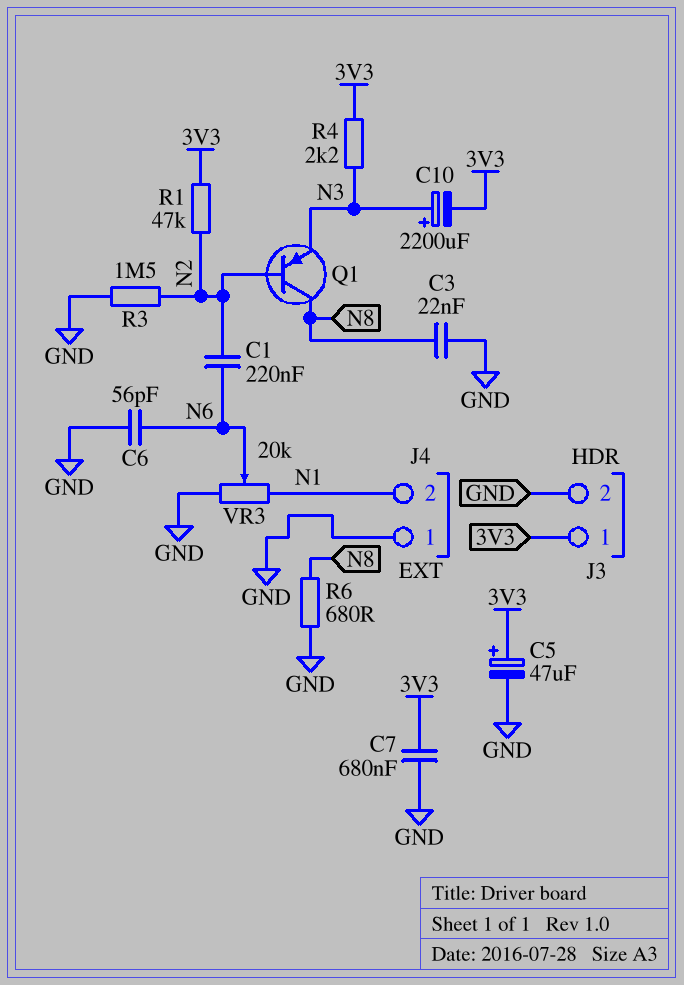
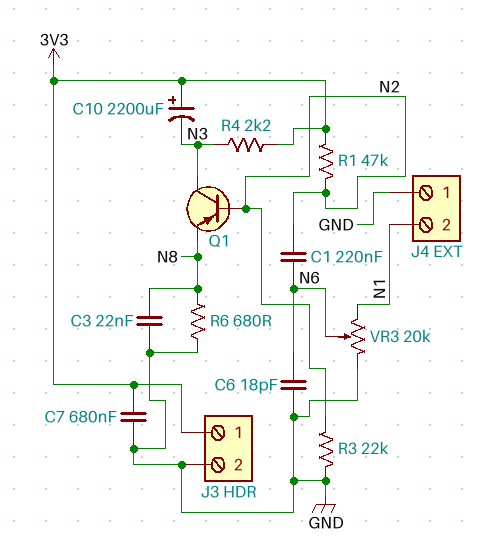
C5: 47uF (plus 3V3, minus GND) -> none
C6: 56pF (GND, N6) -> 18pF (GND, N6)
C10: 2200uF (plus N3, minus 3V3) -> 2200uF (plus 3V3, minus N3)
Q1: PNP (B N2, C N8, E N3) -> PNP (B N2, C N3, E N8)
R3: 1.5M (GND, N2) -> 22k (GND, N2)

